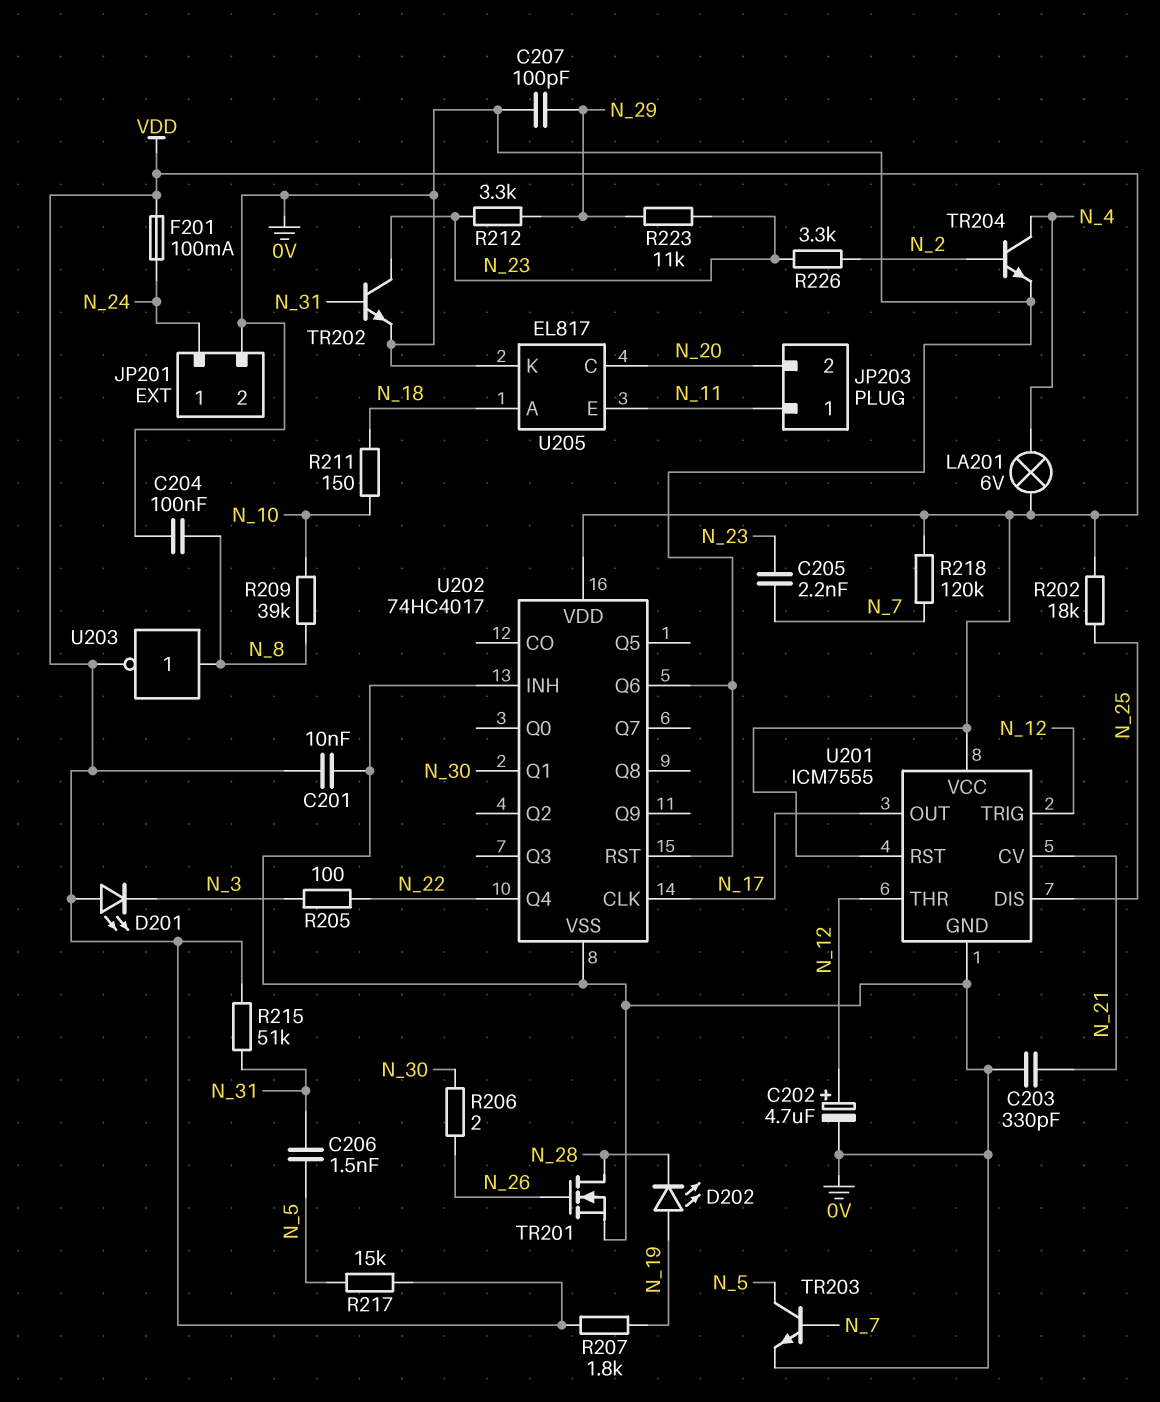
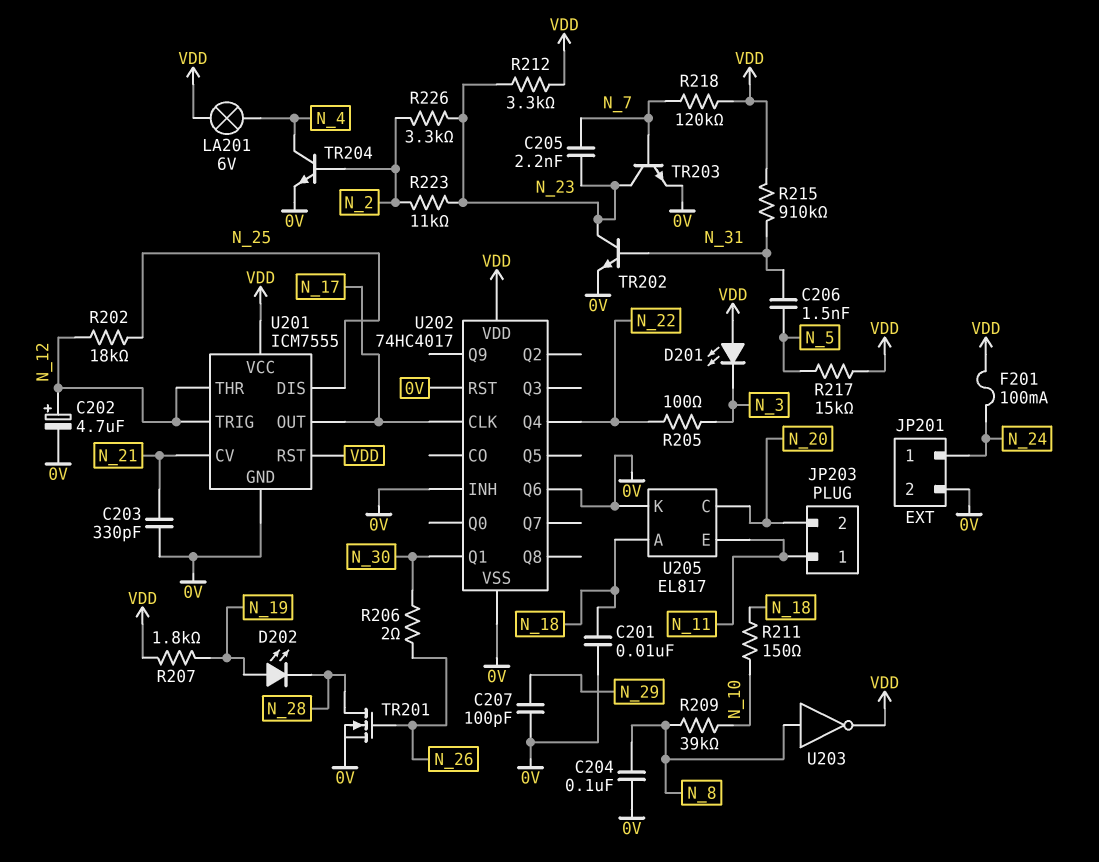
C201: 10nF (0V, VDD) -> 10nF (0V, N_18)
R202: 18k (N_25, VDD) -> 18k (N_12, N_25)
R212: 3.3k (N_23, N_29) -> 3.3k (N_23, VDD)
R215: 51k (N_31, VDD) -> 910k (N_31, VDD)
R223: 11k (N_23, N_29) -> 11k (N_2, N_23)
TR203: NPN (B N_7, C N_5, E 0V) -> NPN (B N_7, C N_23, E 0V)

